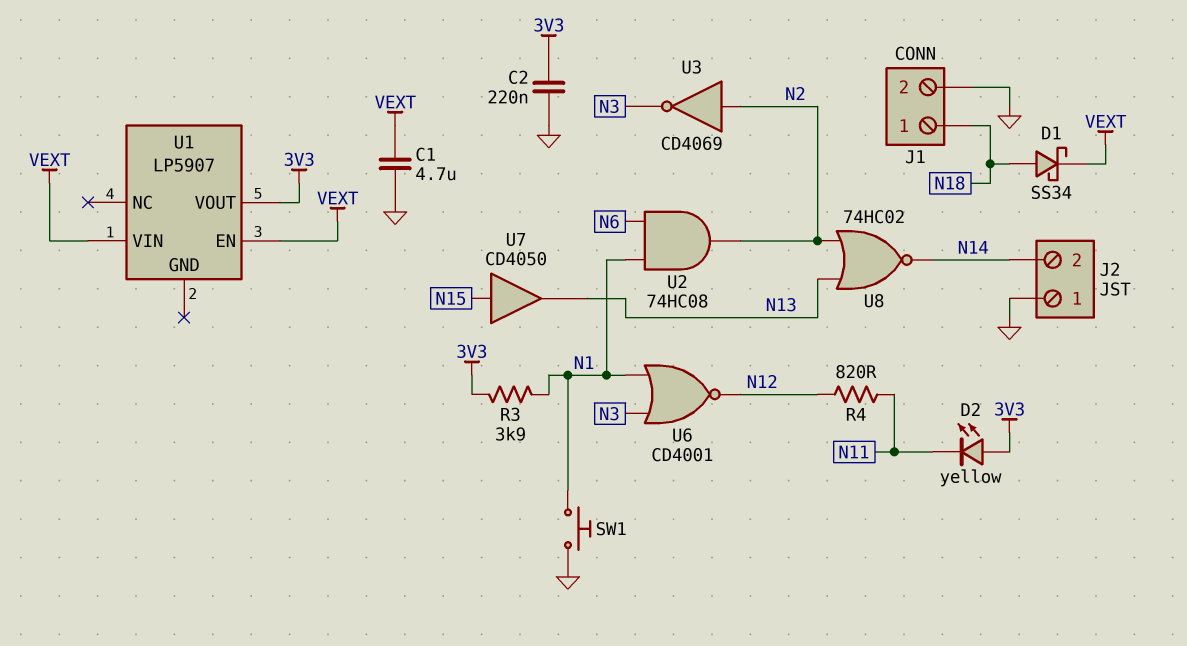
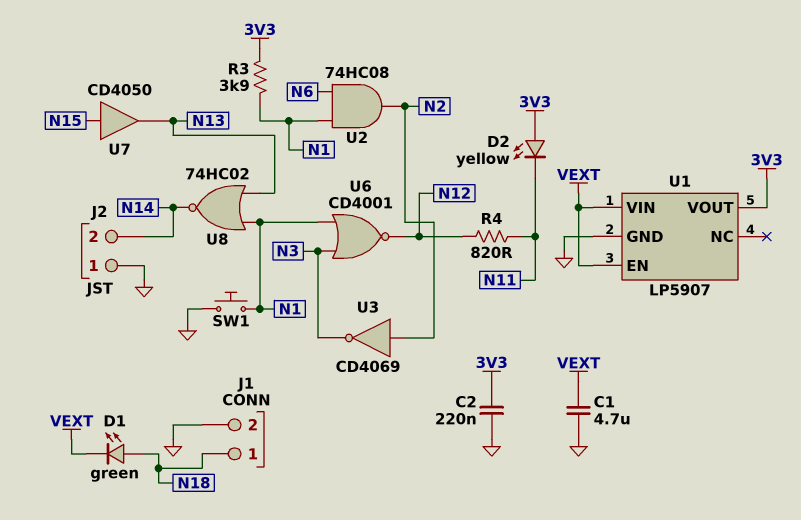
D1: schottky SS34 (A N18, K VEXT) -> LED green (A N18, K VEXT)
U1 pin GND: none -> GND
U8: NOR 74HC02 (in N2, in N13, out N14) -> NOR 74HC02 (in N1, in N13, out N14)

